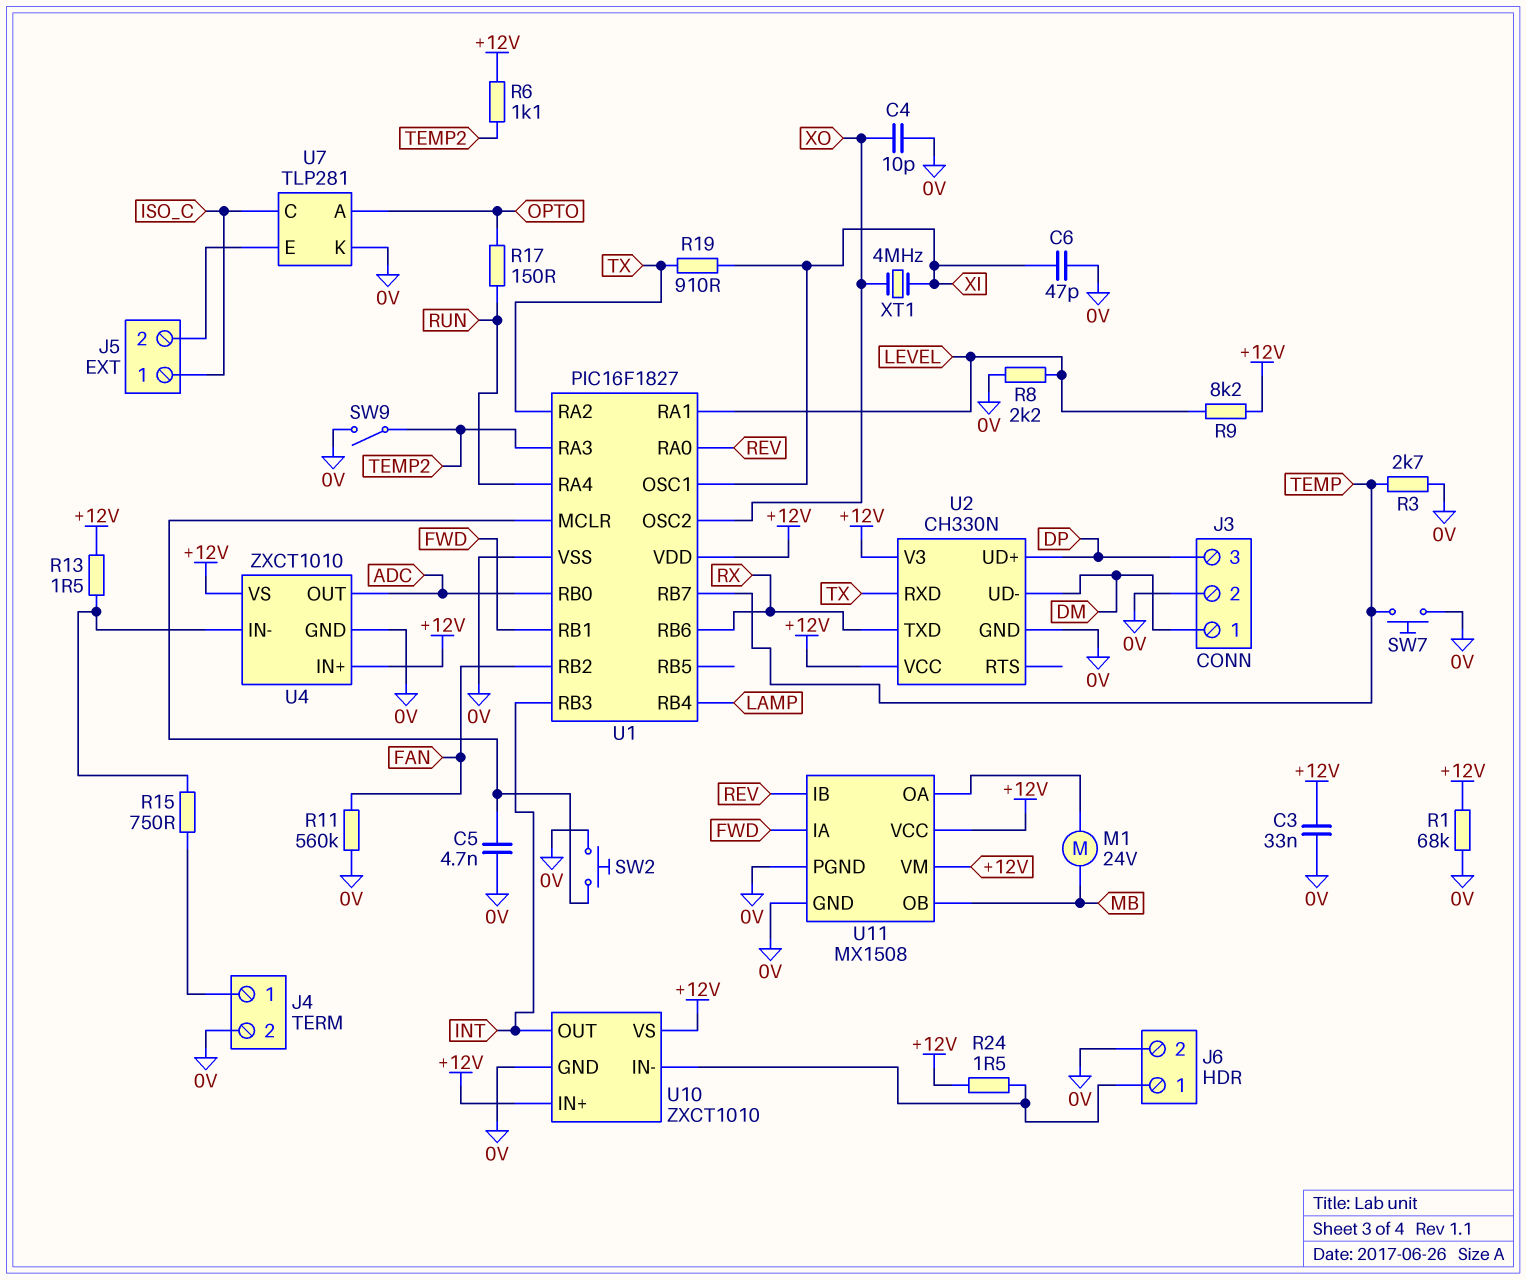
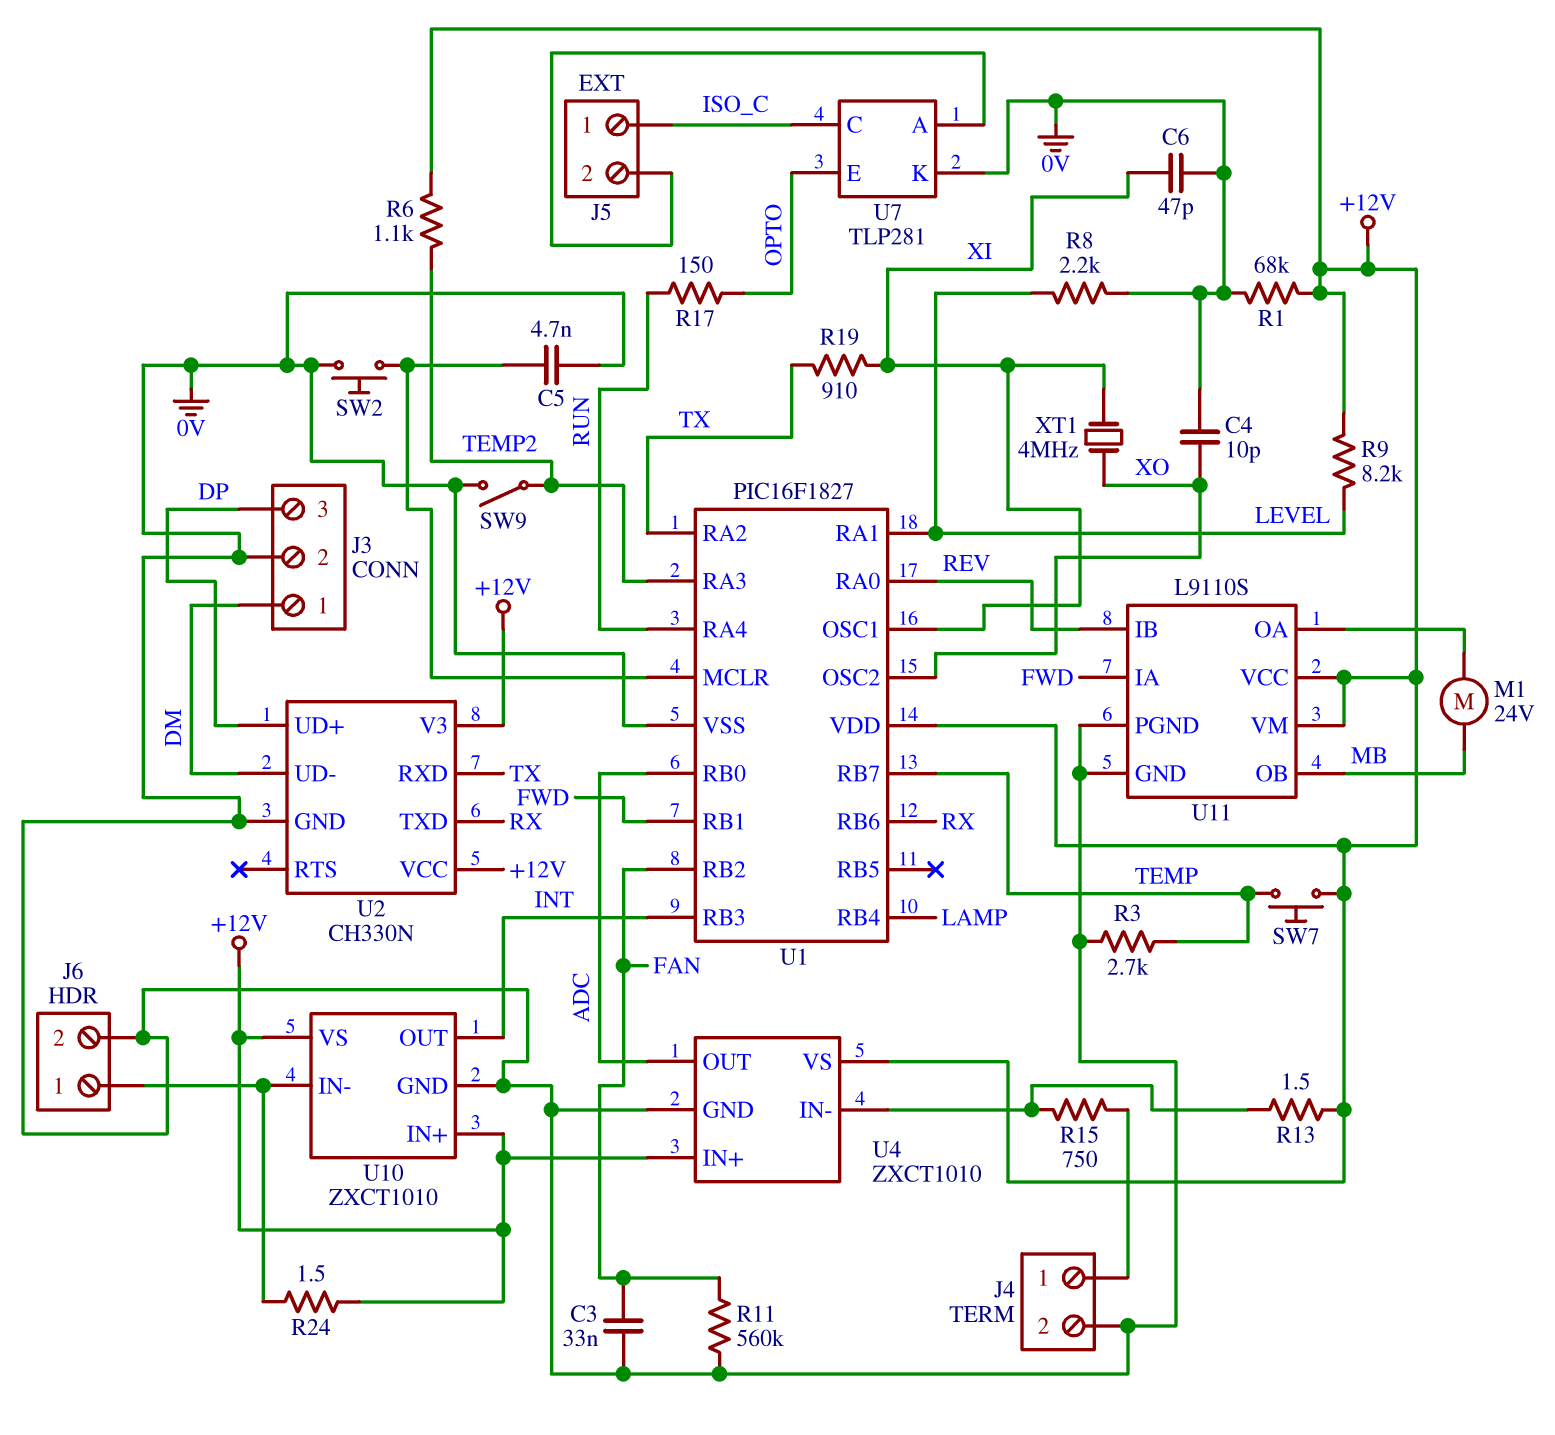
C3: 33nF (+12V, 0V) -> 33nF (0V, FAN)
SW7: button (0V, TEMP) -> button (+12V, TEMP)
U7 pin A: OPTO -> J5/2
U7 pin E: J5/2 -> OPTO
U11: MX1508 -> L9110S

